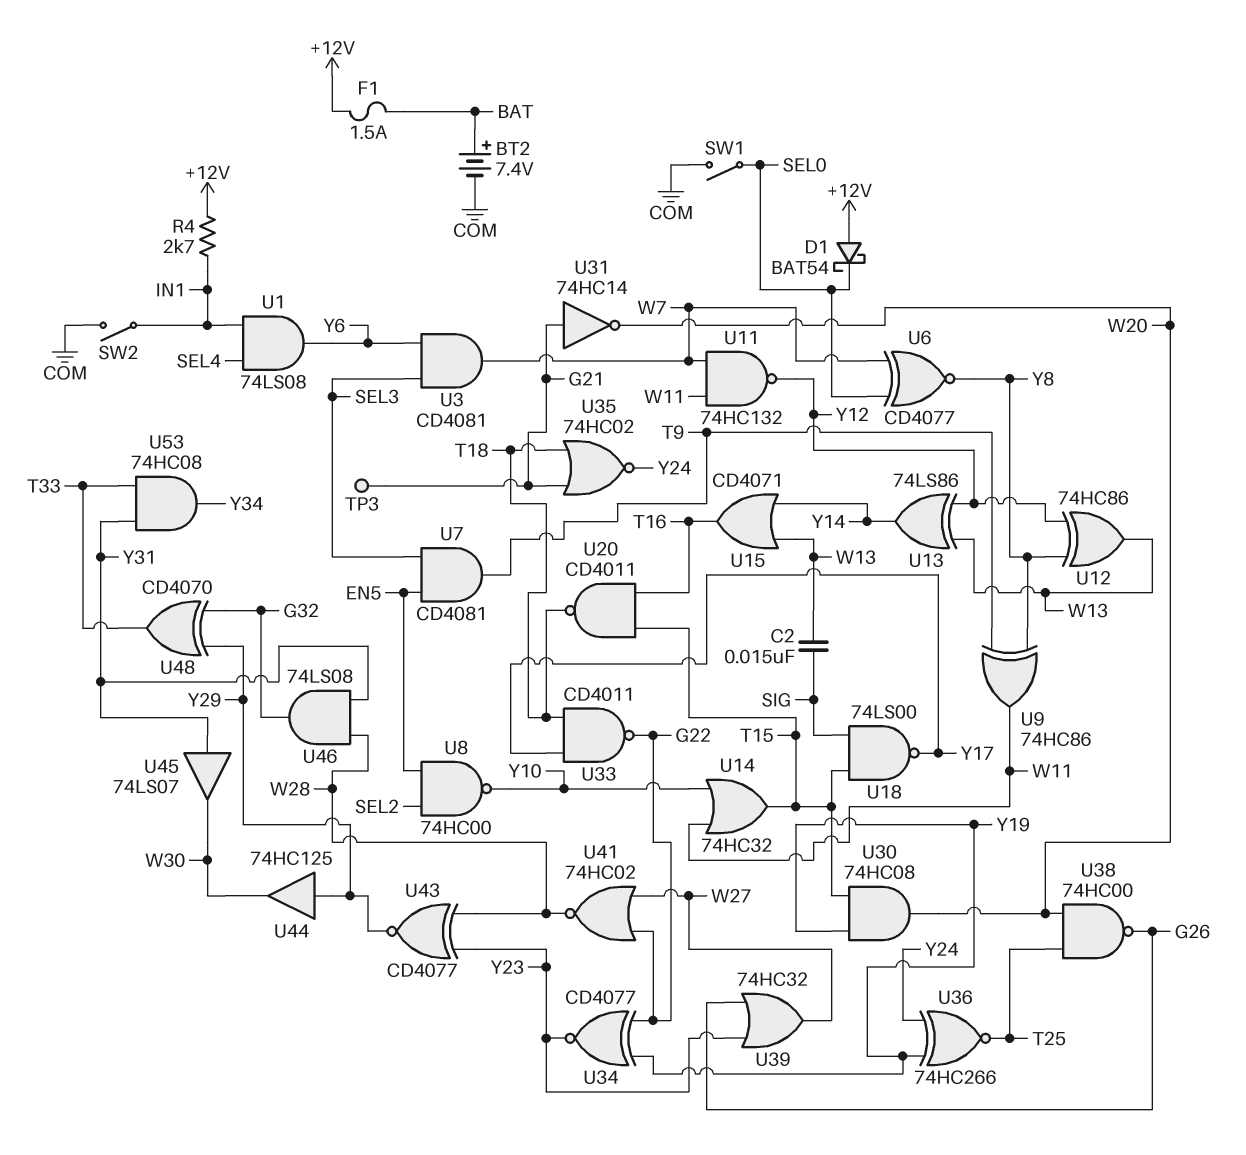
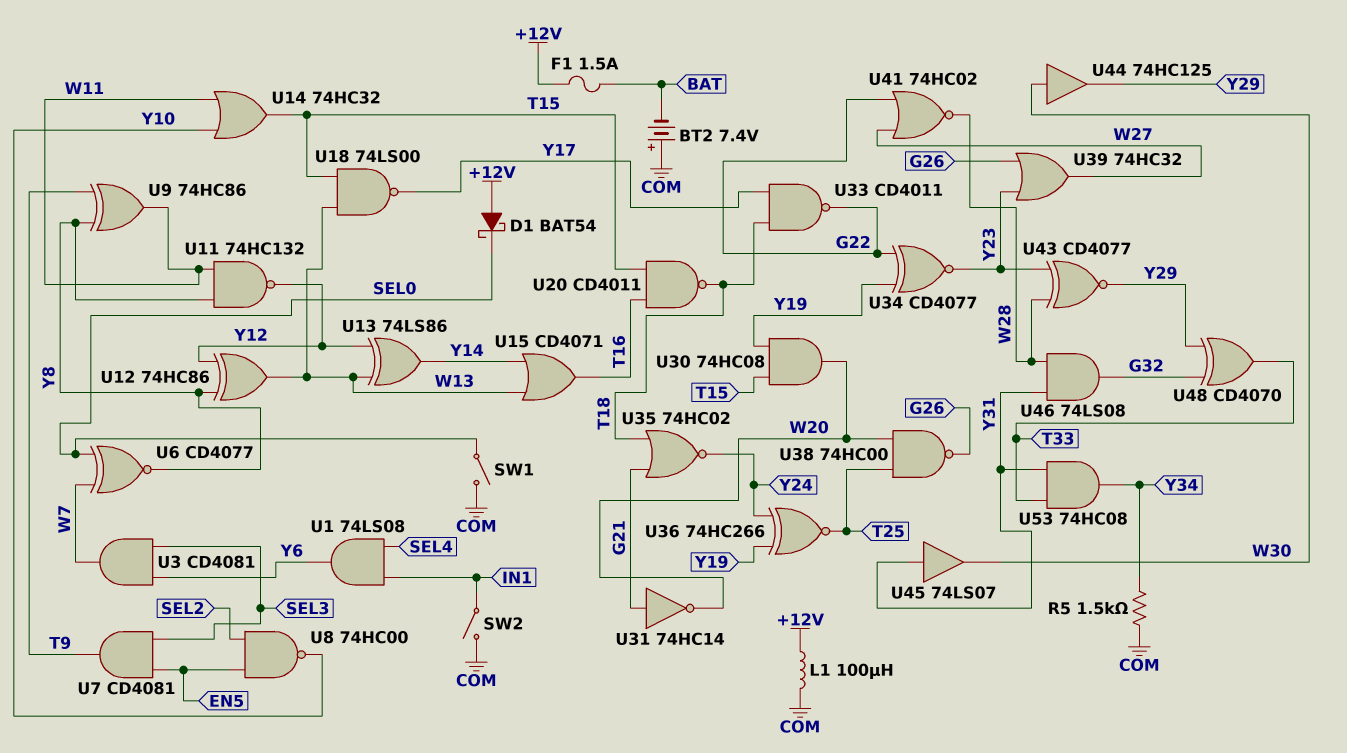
BT2: 7.4V (plus BAT, minus COM) -> 7.4V (plus COM, minus BAT)
C2: 15nF (SIG, W13) -> none
L1: none -> 100uH (+12V, COM)
R4: 2.7k (+12V, IN1) -> none
R5: none -> 1.5k (COM, Y34)
TP3: test point (G21) -> none
U11: NAND 74HC132 (in W7, in W11, out Y12) -> NAND 74HC132 (in W11, in Y8, out Y12)
U18: NAND 74LS00 (in SIG, in T15, out Y17) -> NAND 74LS00 (in T15, in W13, out Y17)
U44: buffer 74HC125 (in Y29, out W30) -> buffer 74HC125 (in W30, out Y29)

